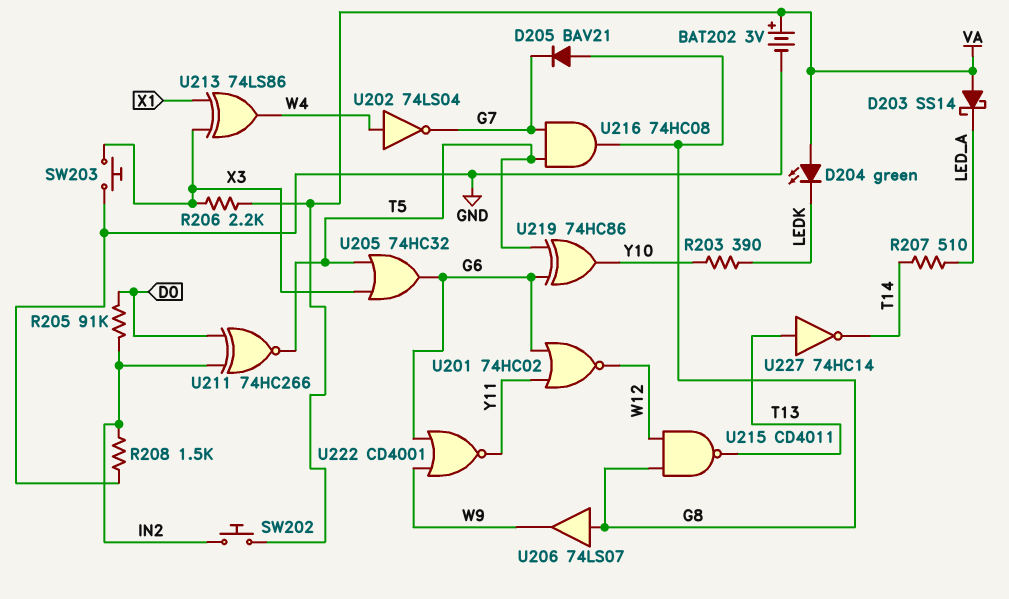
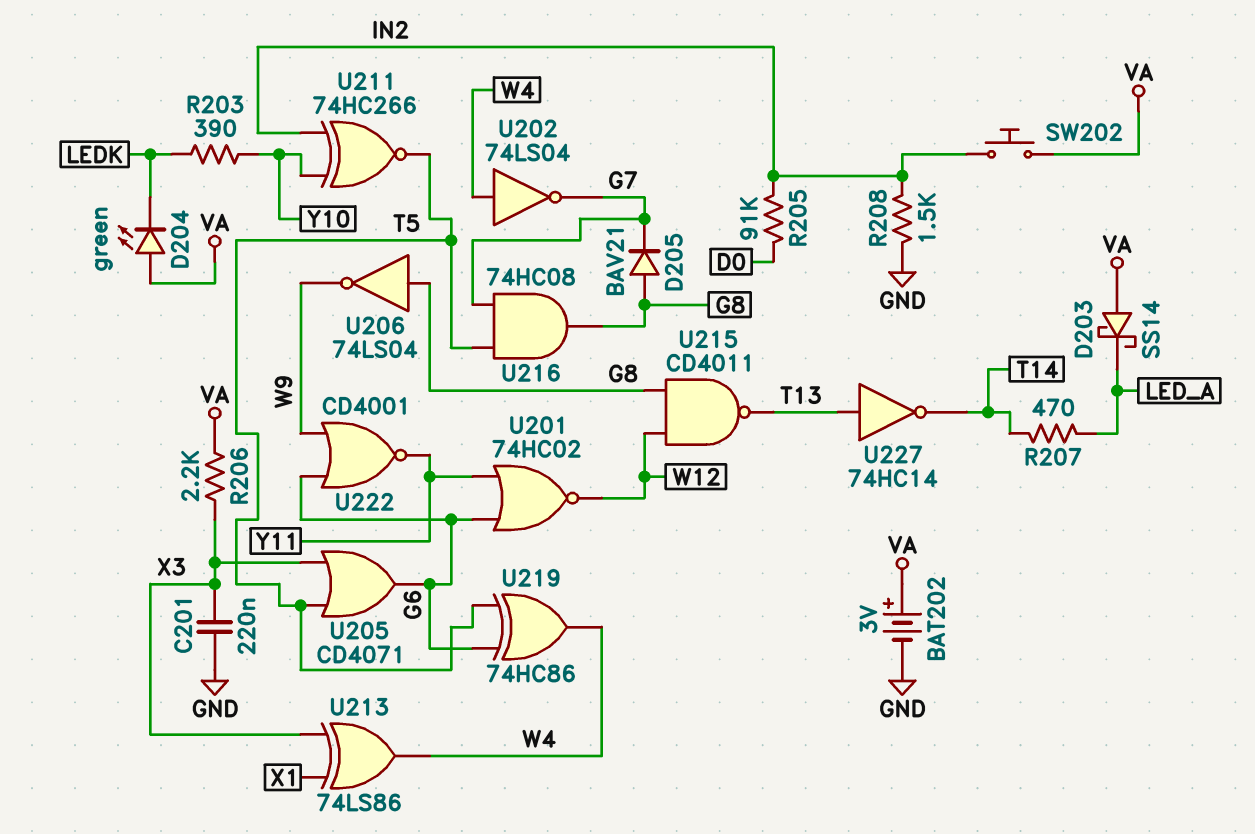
C201: none -> 220nF (GND, X3)
R207: 510 (LED_A, T14) -> 470 (LED_A, T14)
SW203: button (GND, X3) -> none
U205: OR 74HC32 (in T5, in X3, out G6) -> OR CD4071 (in T5, in X3, out G6)
U206: buffer 74LS07 (in G8, out W9) -> NOT 74LS04 (in G8, out W9)
U211: XNOR 74HC266 (in D0, in IN2, out T5) -> XNOR 74HC266 (in IN2, in Y10, out T5)
U219: XOR 74HC86 (in G6, in T5, out Y10) -> XOR 74HC86 (in G6, in T5, out W4)

